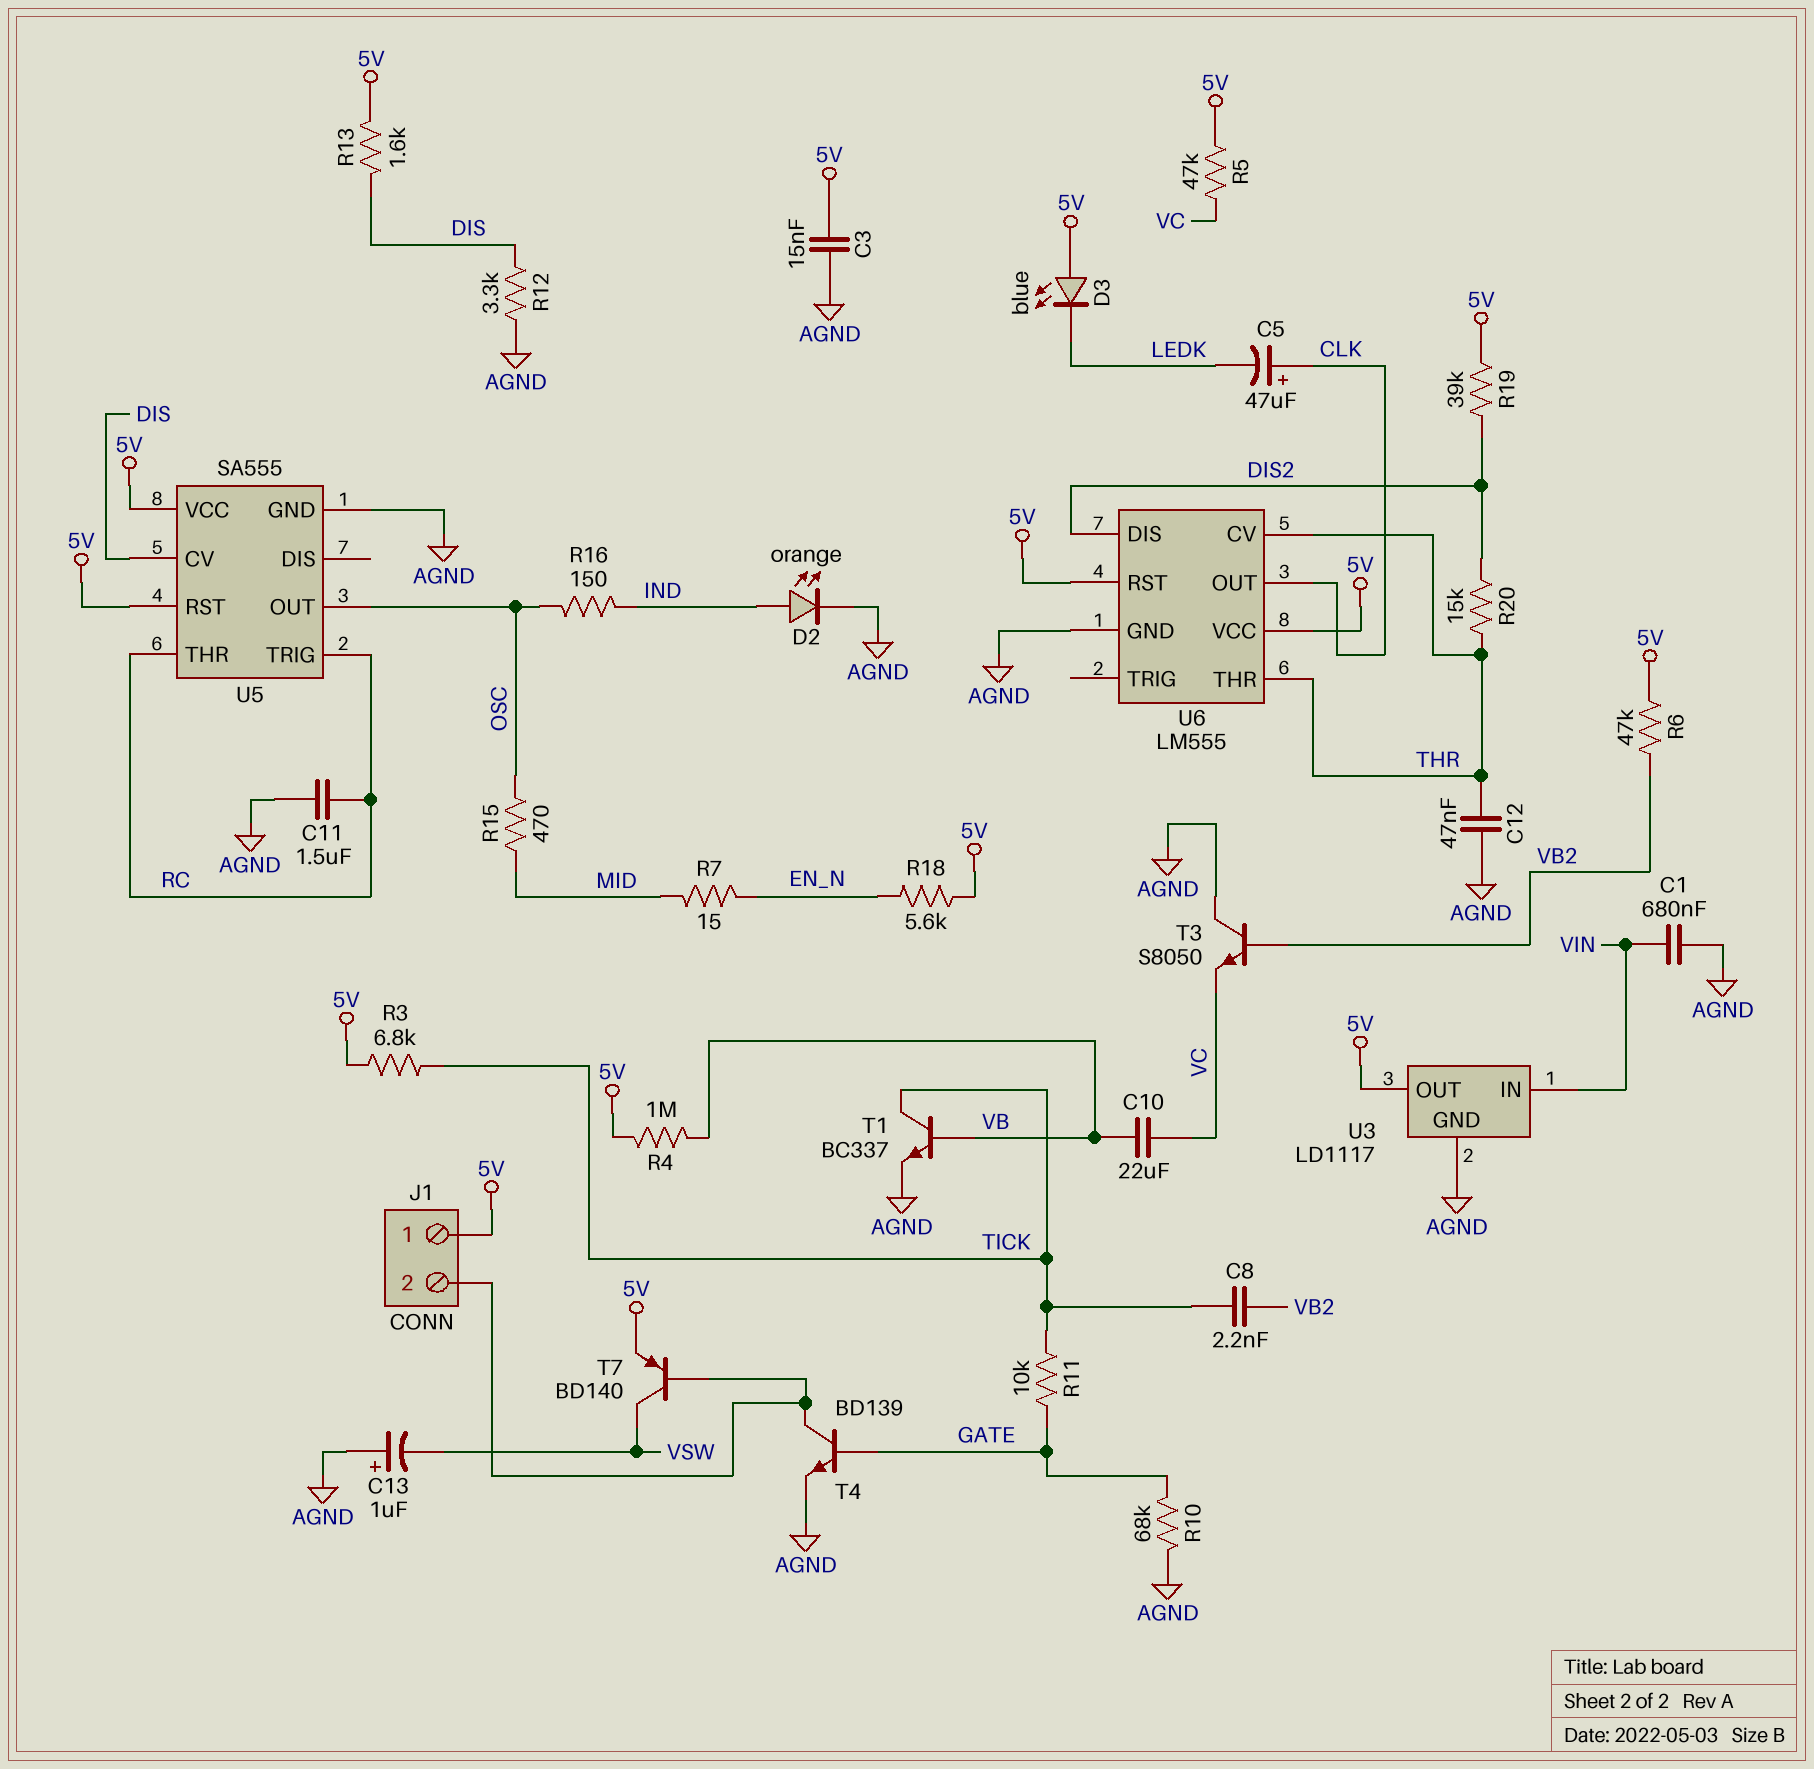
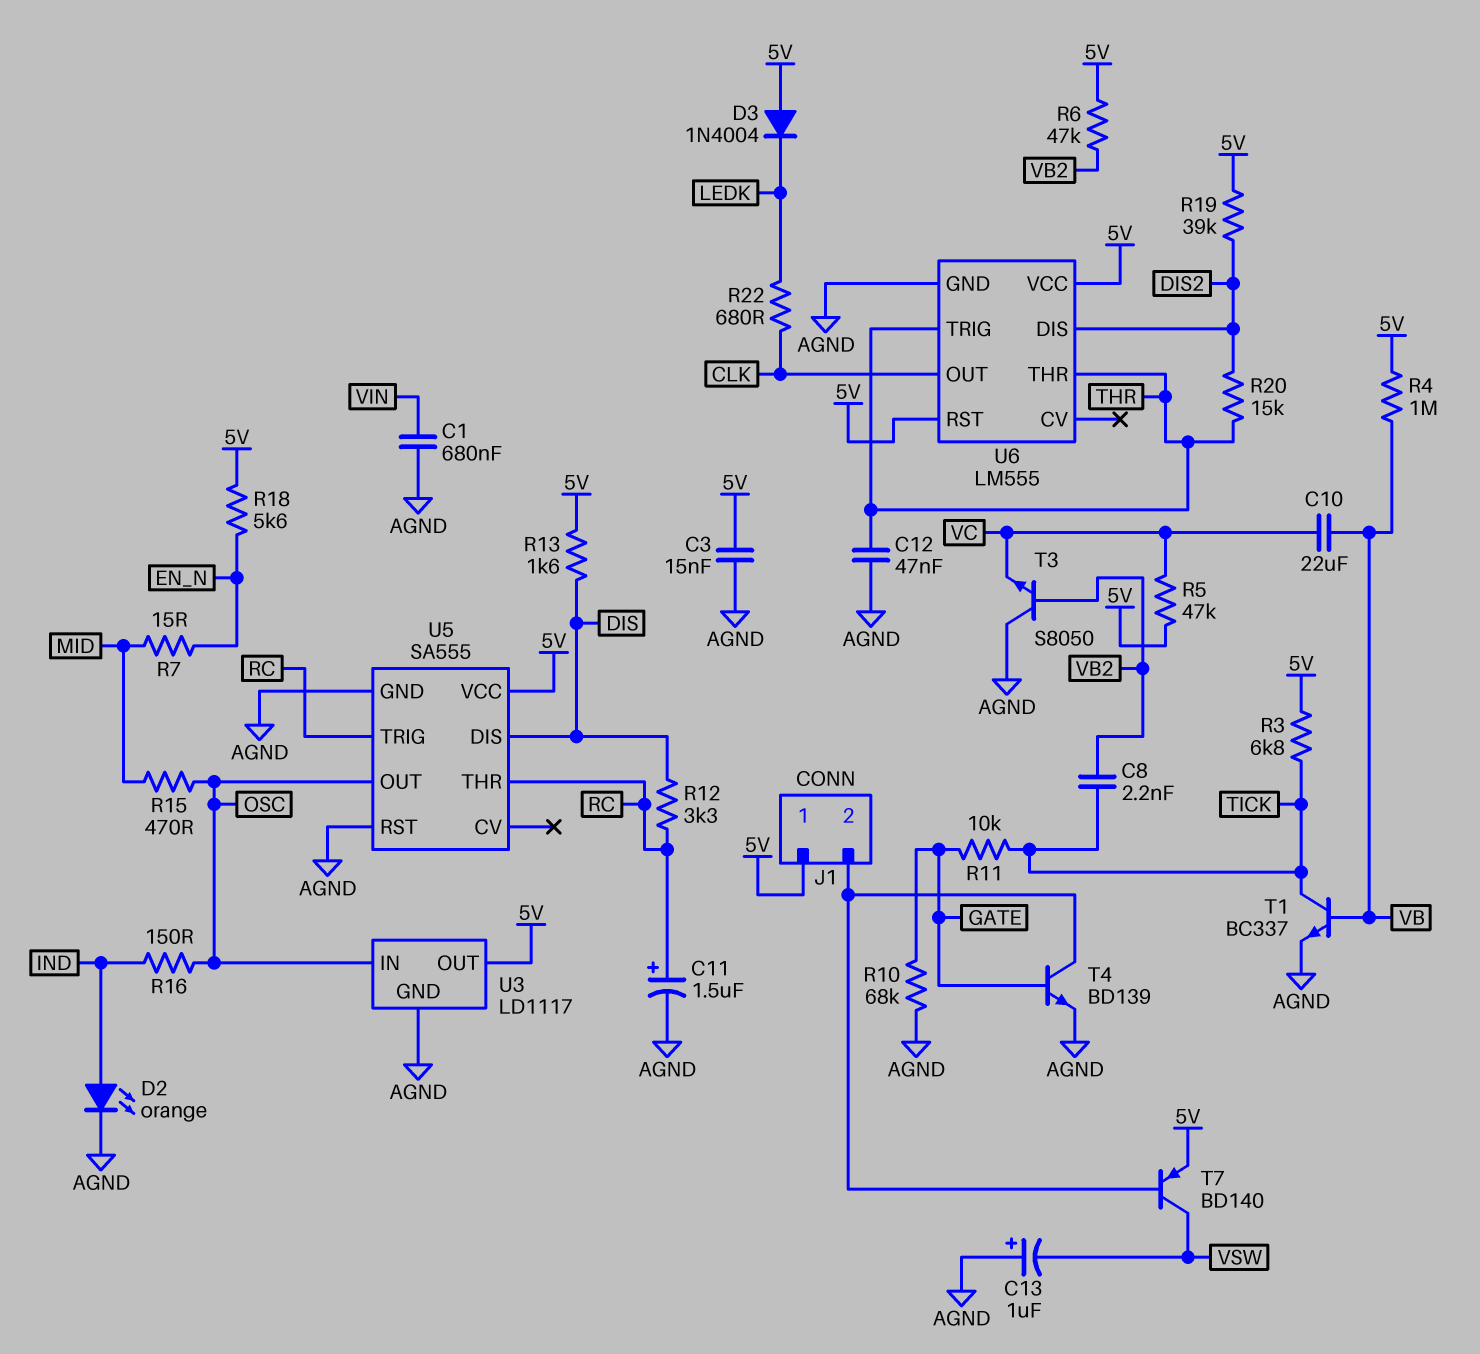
C5: 47uF (plus CLK, minus LEDK) -> none
C11: 1.5uF (AGND, RC) -> 1.5uF (plus RC, minus AGND)
D3: LED blue (A 5V, K LEDK) -> diode 1N4004 (A 5V, K LEDK)
R12: 3.3k (AGND, DIS) -> 3.3k (DIS, RC)
R22: none -> 680 (CLK, LEDK)
U3 pin IN: VIN -> OSC
U5 pin CV: DIS -> none
U5 pin DIS: none -> DIS
U5 pin RST: 5V -> AGND
U6 pin CV: THR -> none
U6 pin TRIG: none -> THR

